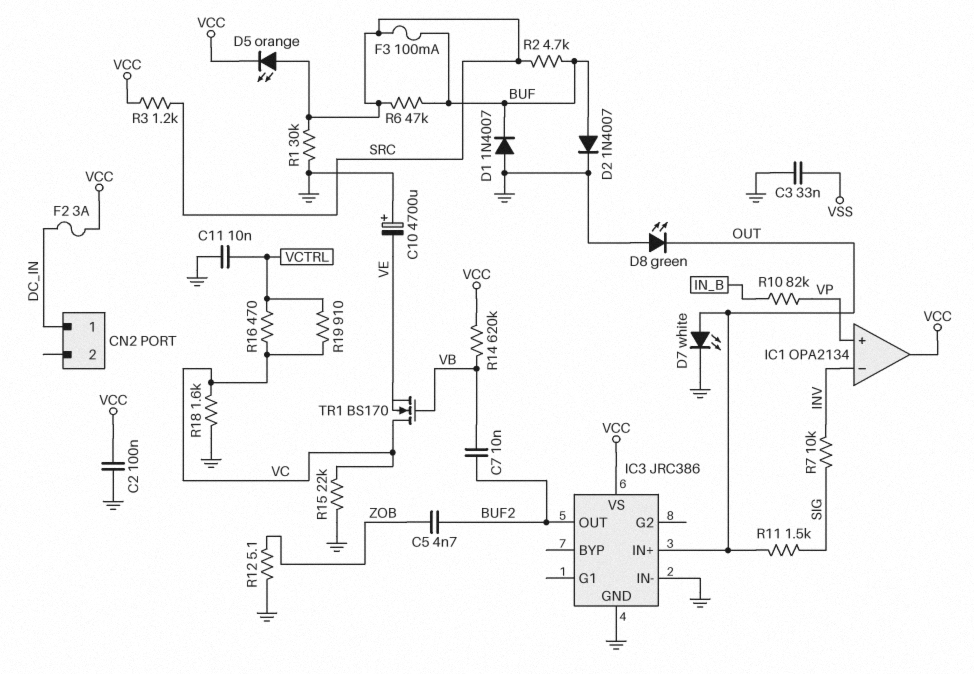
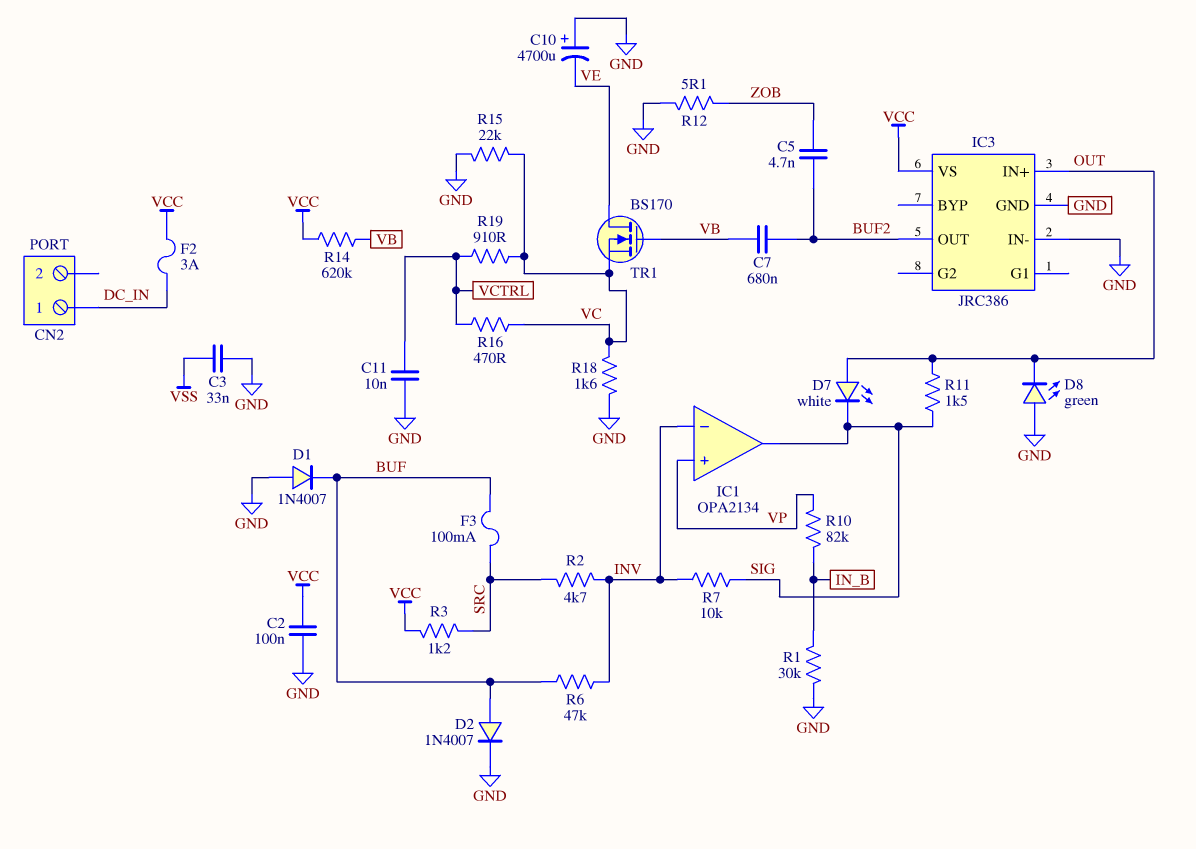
C7: 10nF (BUF2, VB) -> 680nF (BUF2, VB)
D5: LED orange (A SRC, K VCC) -> none
D7: LED white (A OUT, K GND) -> LED white (A OUT, K SIG)
IC1 pin out: VCC -> SIG
R1: 30k (GND, SRC) -> 30k (GND, IN_B)
R2: 4.7k (BUF, SRC) -> 4.7k (INV, SRC)
R6: 47k (BUF, SRC) -> 47k (BUF, INV)
TR1: NMOS BS170 (G VB, D VC, S VE) -> NMOS BS170 (G VB, D VE, S VC)

